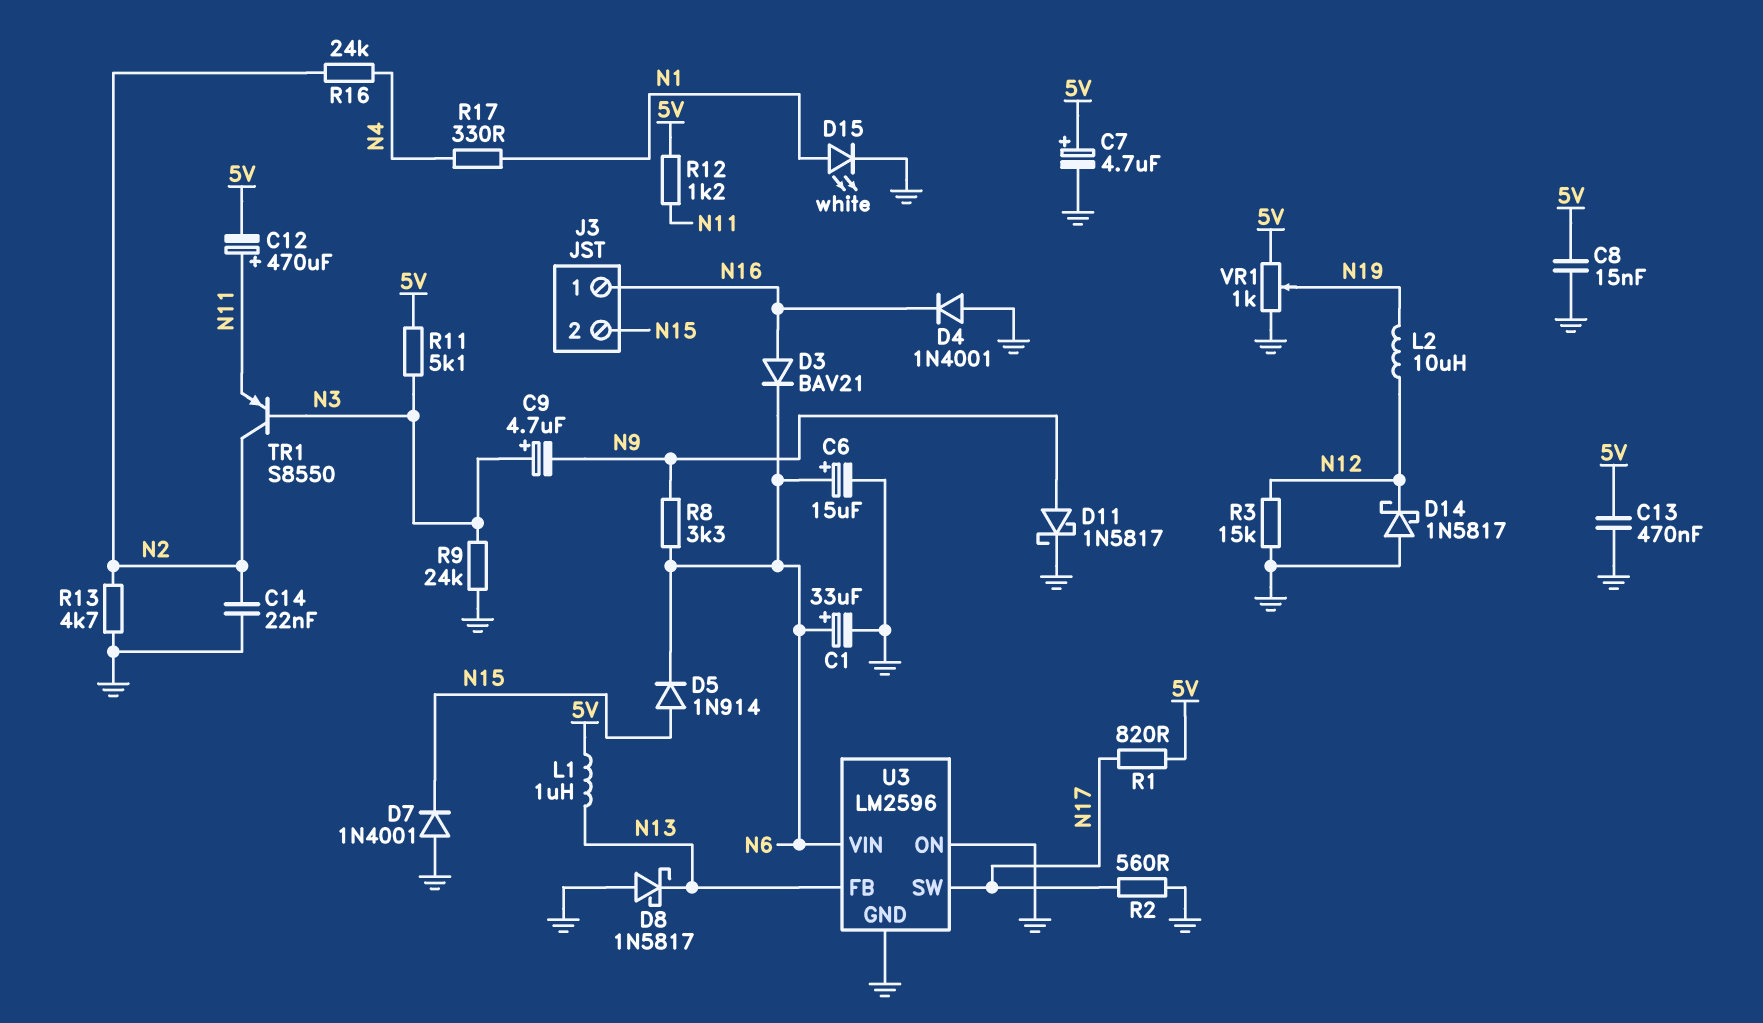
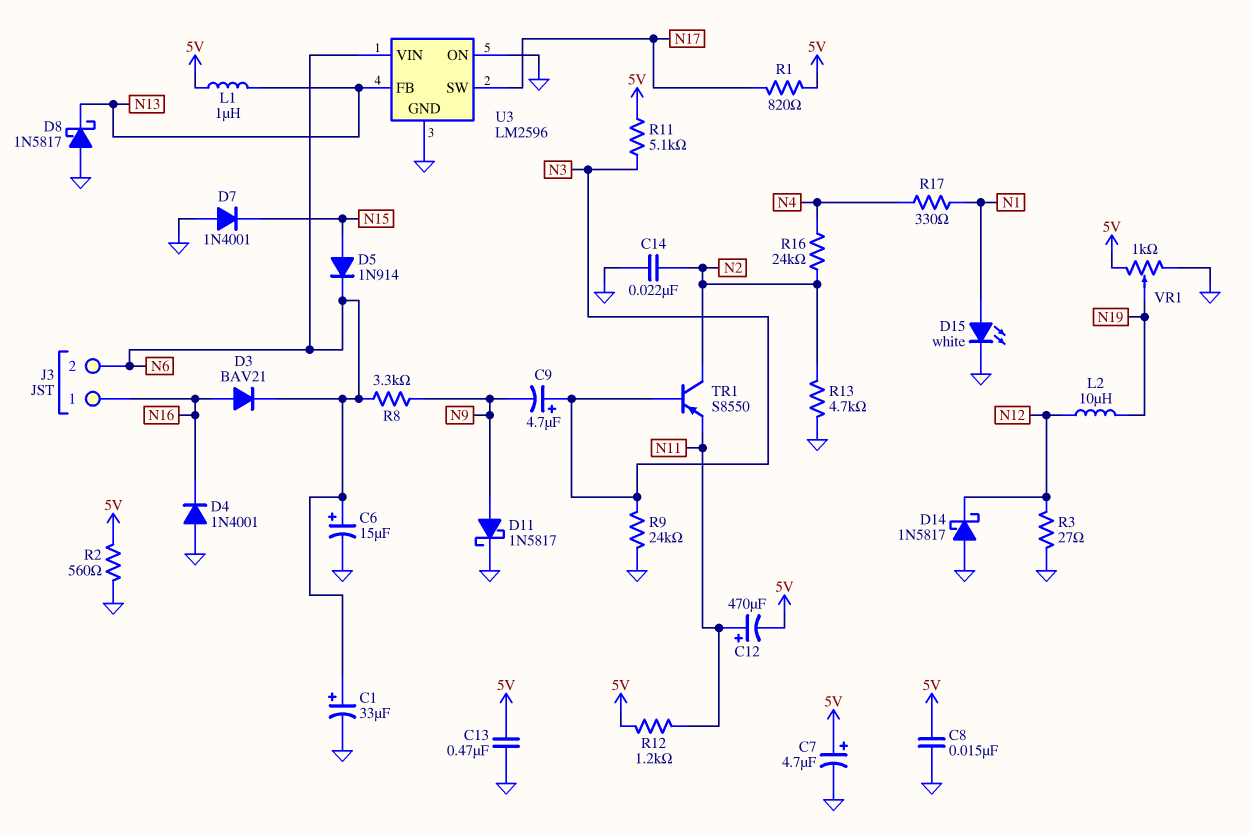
J3 pin 2: N15 -> N6
R2: 560 (GND, N17) -> 560 (5V, GND)
R3: 15k (GND, N12) -> 27 (GND, N12)

